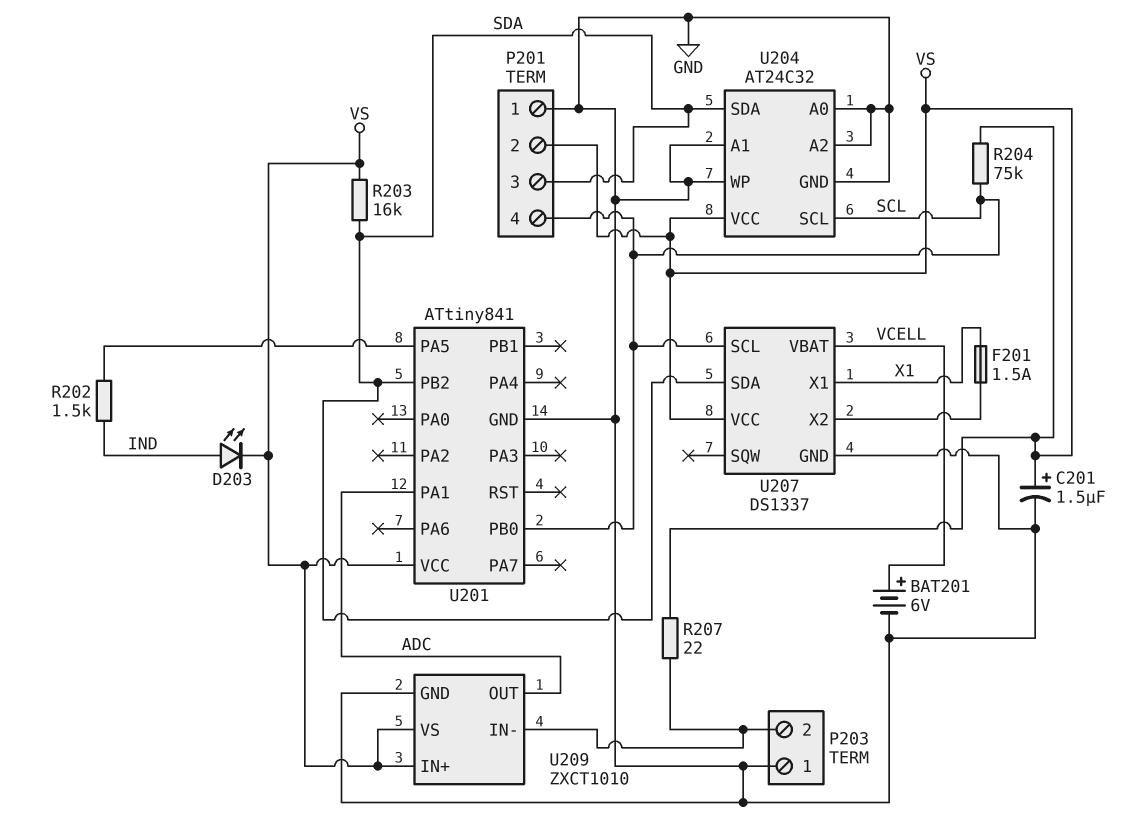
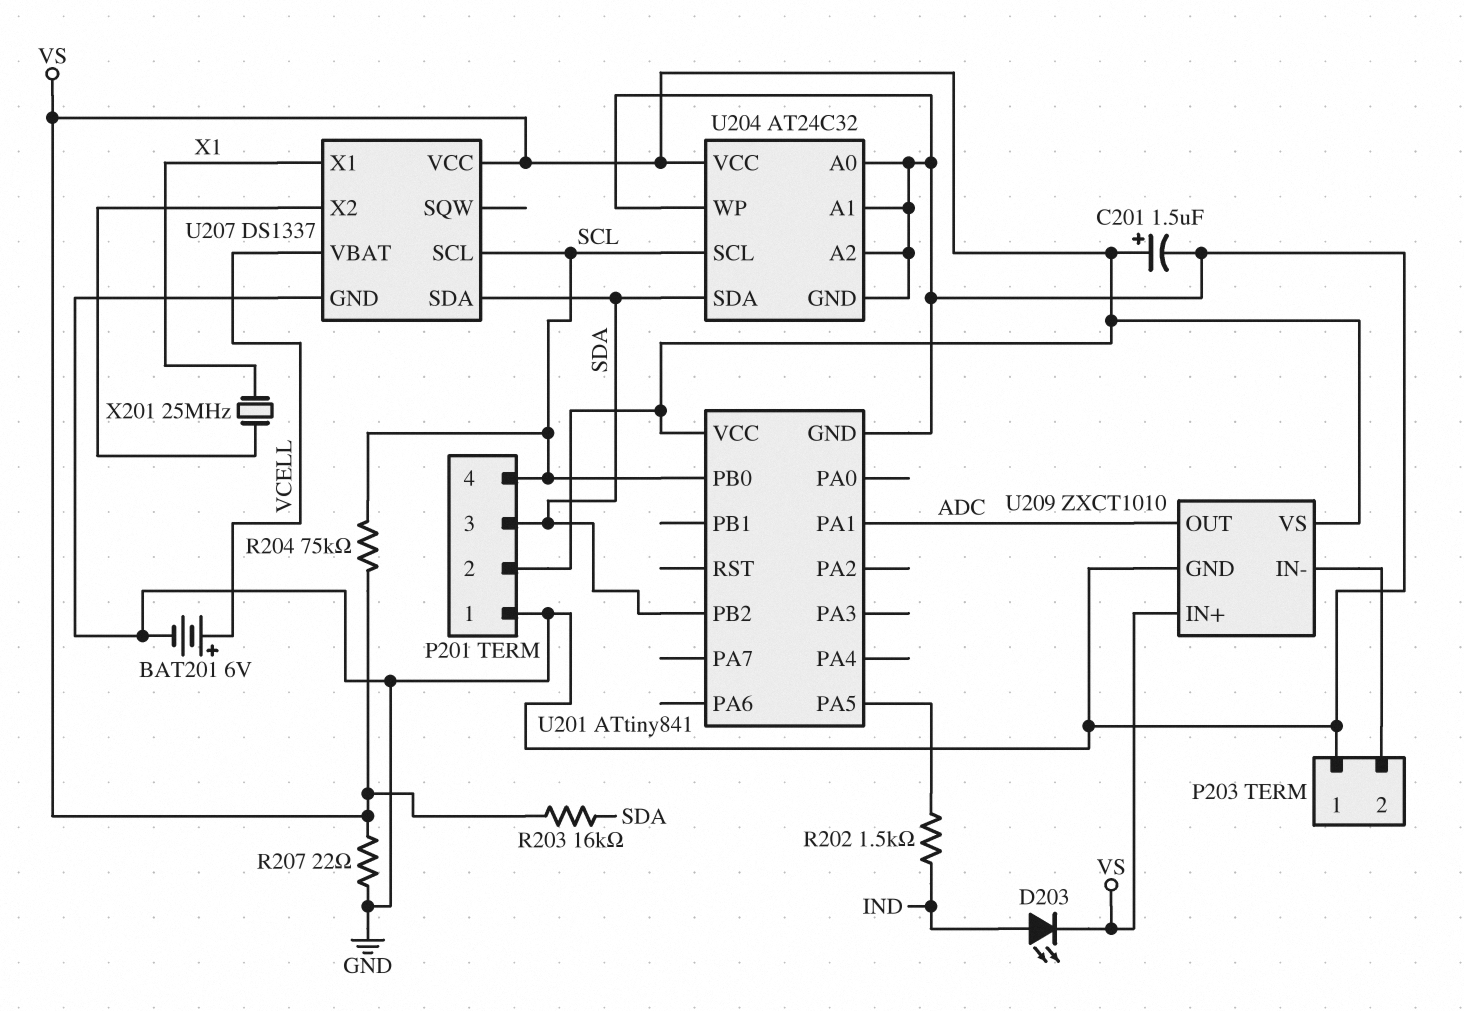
F201: 1.5A (U207/X2, X1) -> none
R207: 22 (P203/2, VS) -> 22 (GND, VS)
X201: none -> 25MHz (U207/X2, X1)

